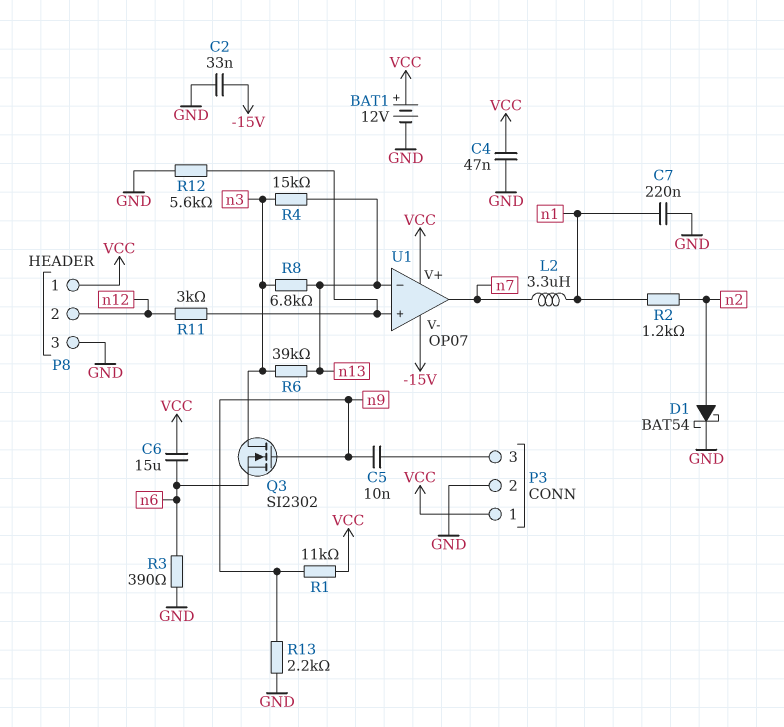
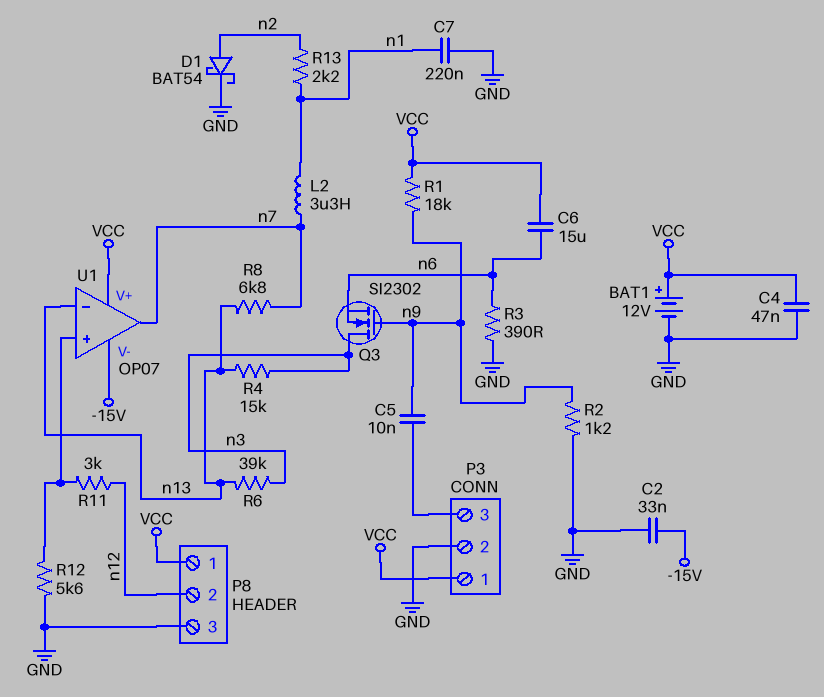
R1: 11k (VCC, n9) -> 18k (VCC, n9)
R2: 1.2k (n1, n2) -> 1.2k (GND, n9)
R8: 6.8k (n3, n13) -> 6.8k (n7, n13)
R13: 2.2k (GND, n9) -> 2.2k (n1, n2)

